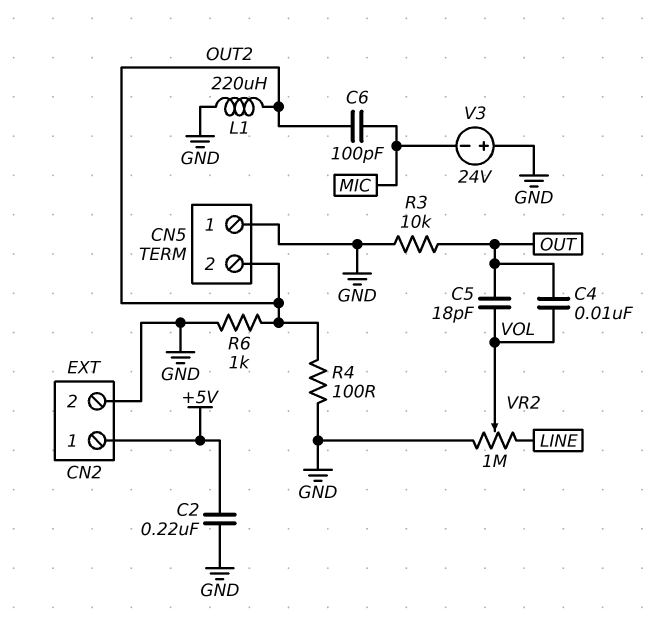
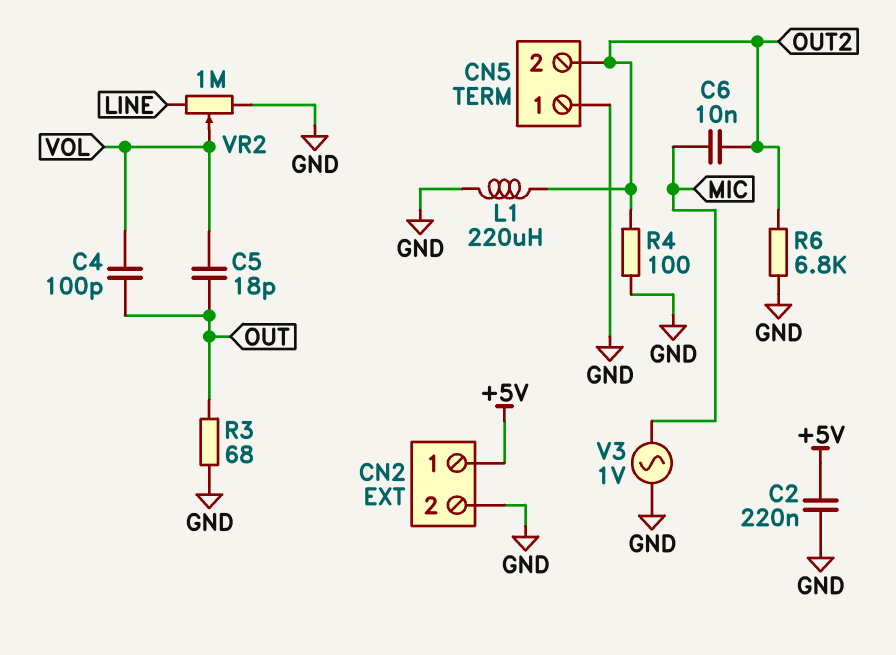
C4: 10nF (OUT, VOL) -> 100pF (OUT, VOL)
C6: 100pF (MIC, OUT2) -> 10nF (MIC, OUT2)
R3: 10k (GND, OUT) -> 68 (GND, OUT)
R6: 1k (GND, OUT2) -> 6.8k (GND, OUT2)
V3: 24V (plus GND, minus MIC) -> AC 1V (GND, MIC)

